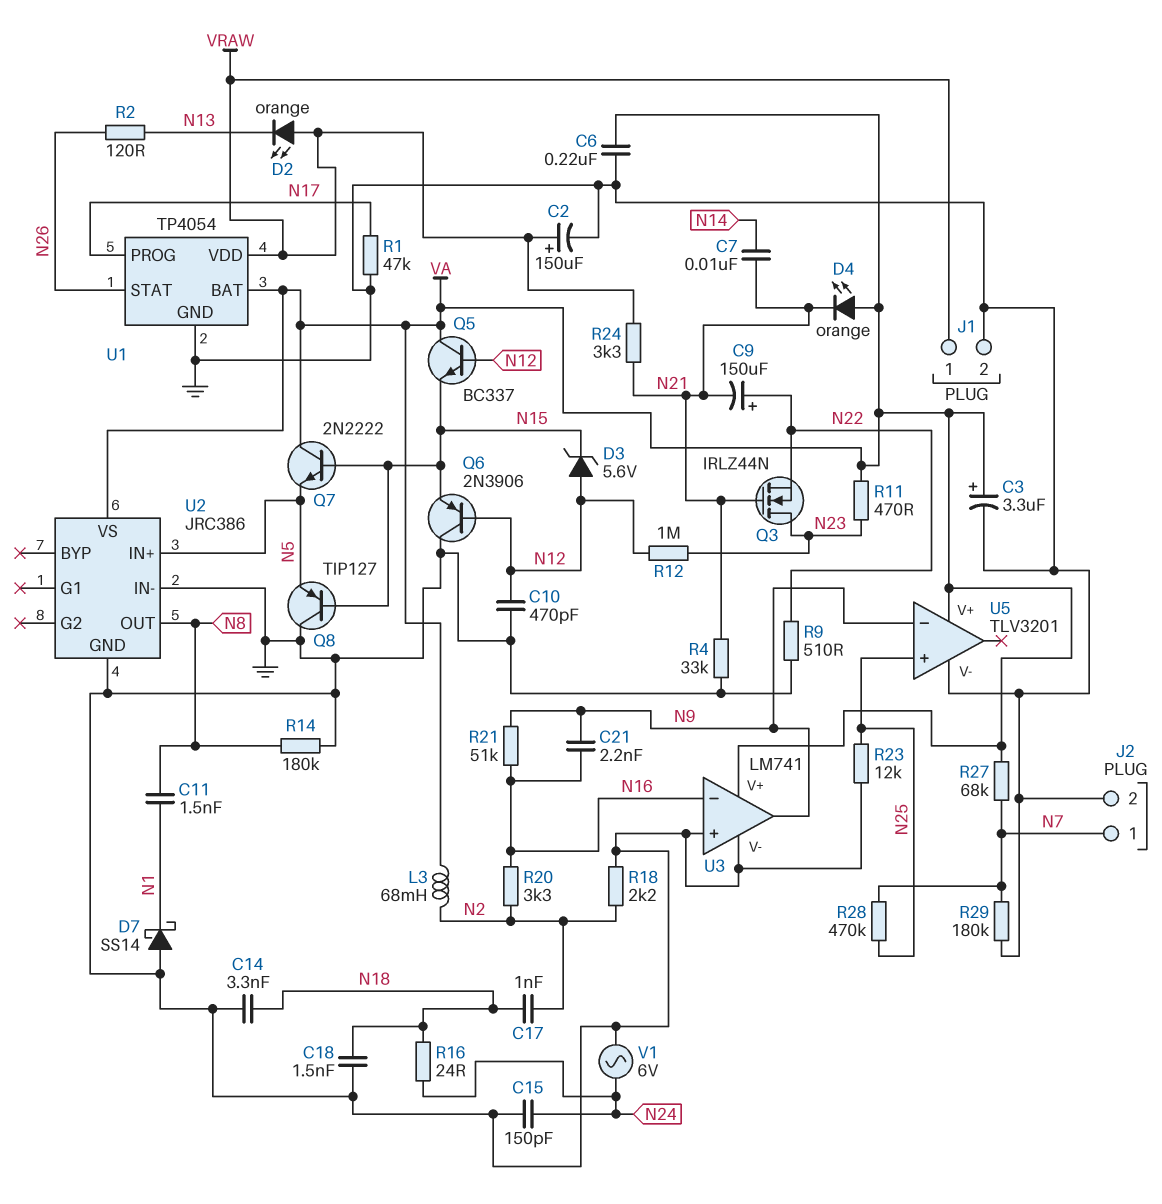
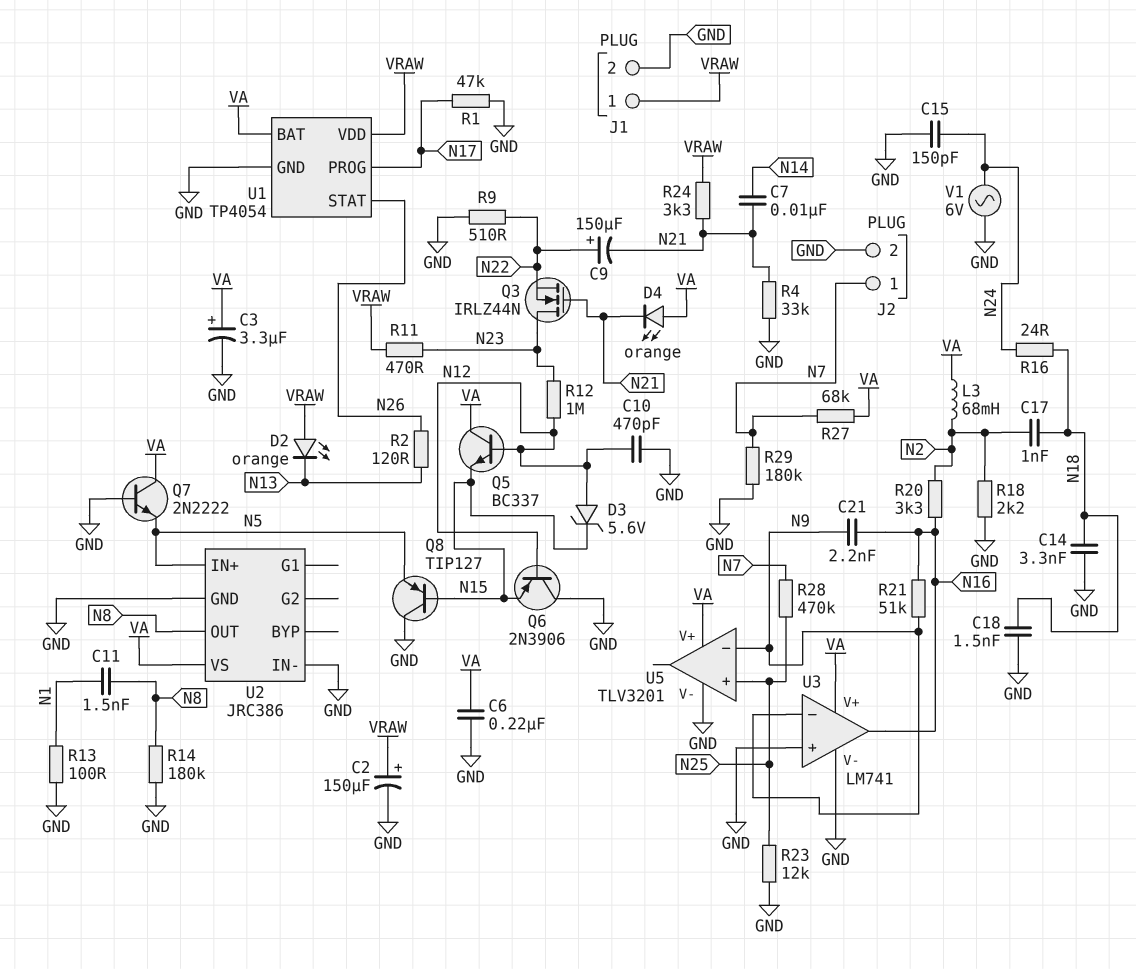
D7: schottky SS14 (A GND, K N1) -> none
Q7: NPN 2N2222 (B N15, C VA, E N5) -> NPN 2N2222 (B GND, C VA, E N5)
R11: 470 (N23, VA) -> 470 (N23, VRAW)
R13: none -> 100 (GND, N1)
U3 pin in-: N16 -> N9
U3 pin out: N9 -> N16

